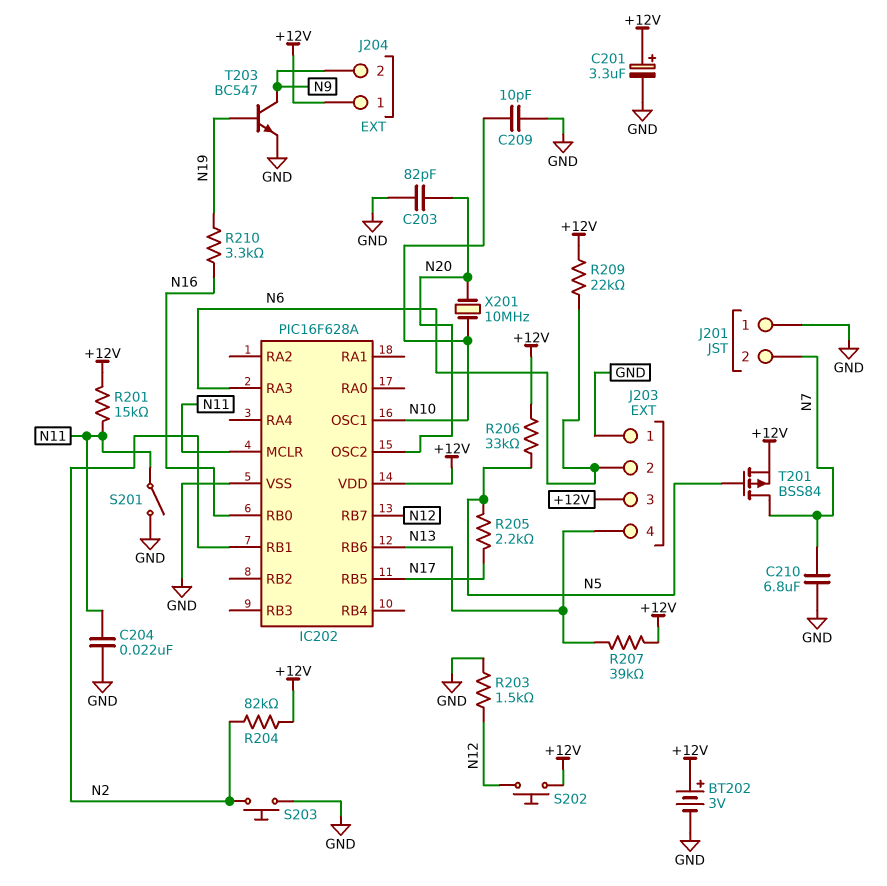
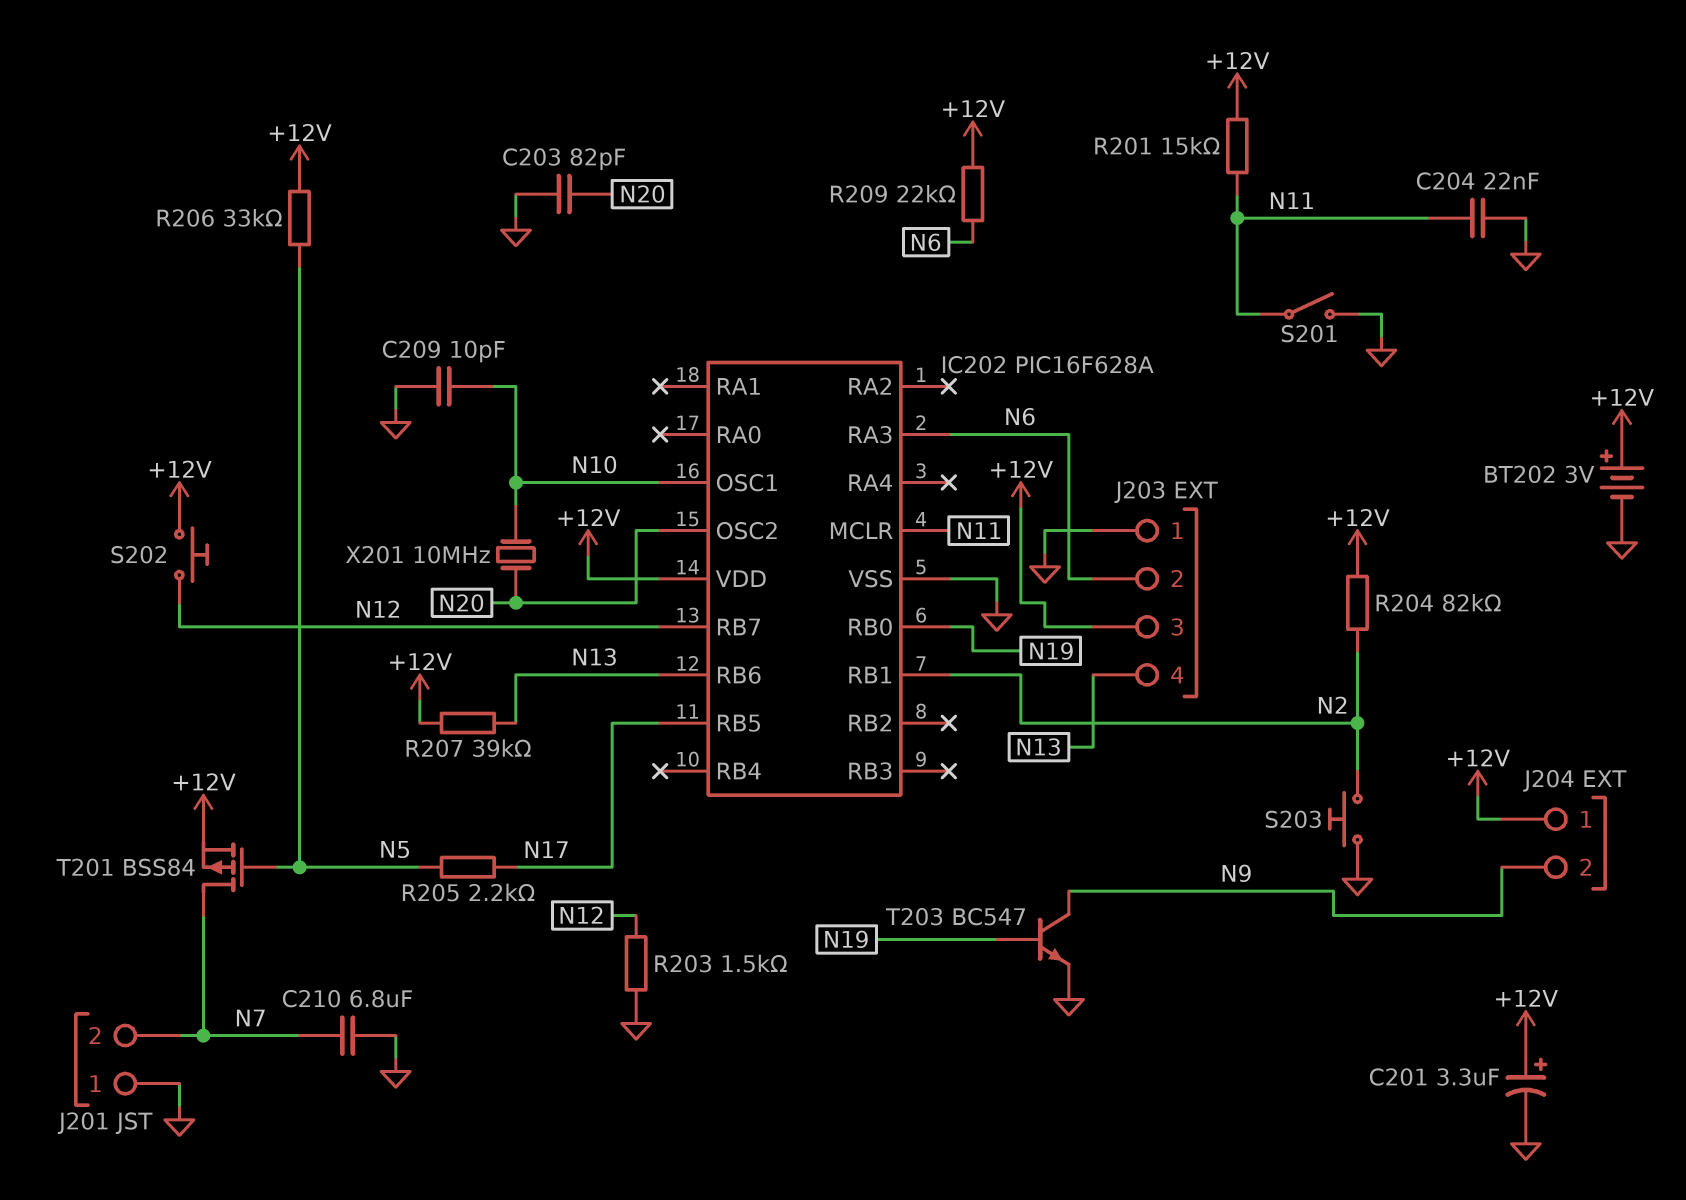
IC202 pin RB0: N16 -> N19
R210: 3.3k (N16, N19) -> none

